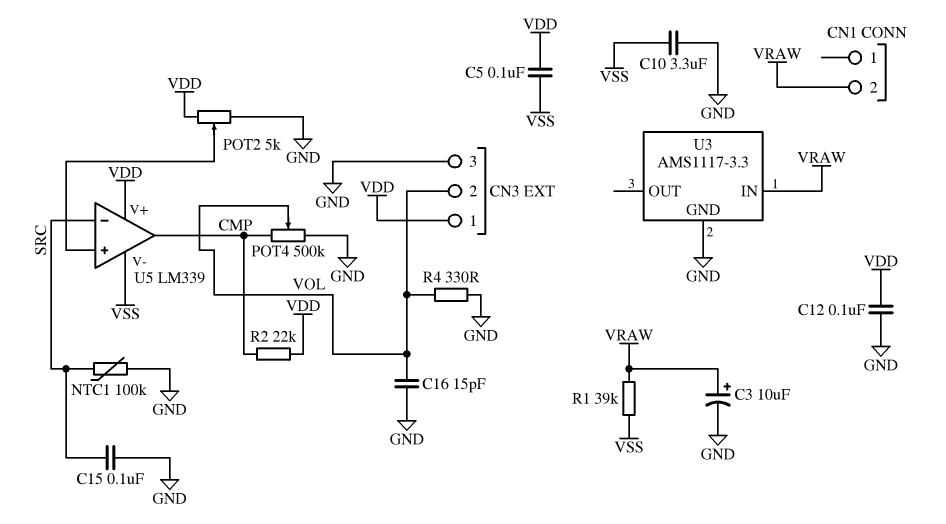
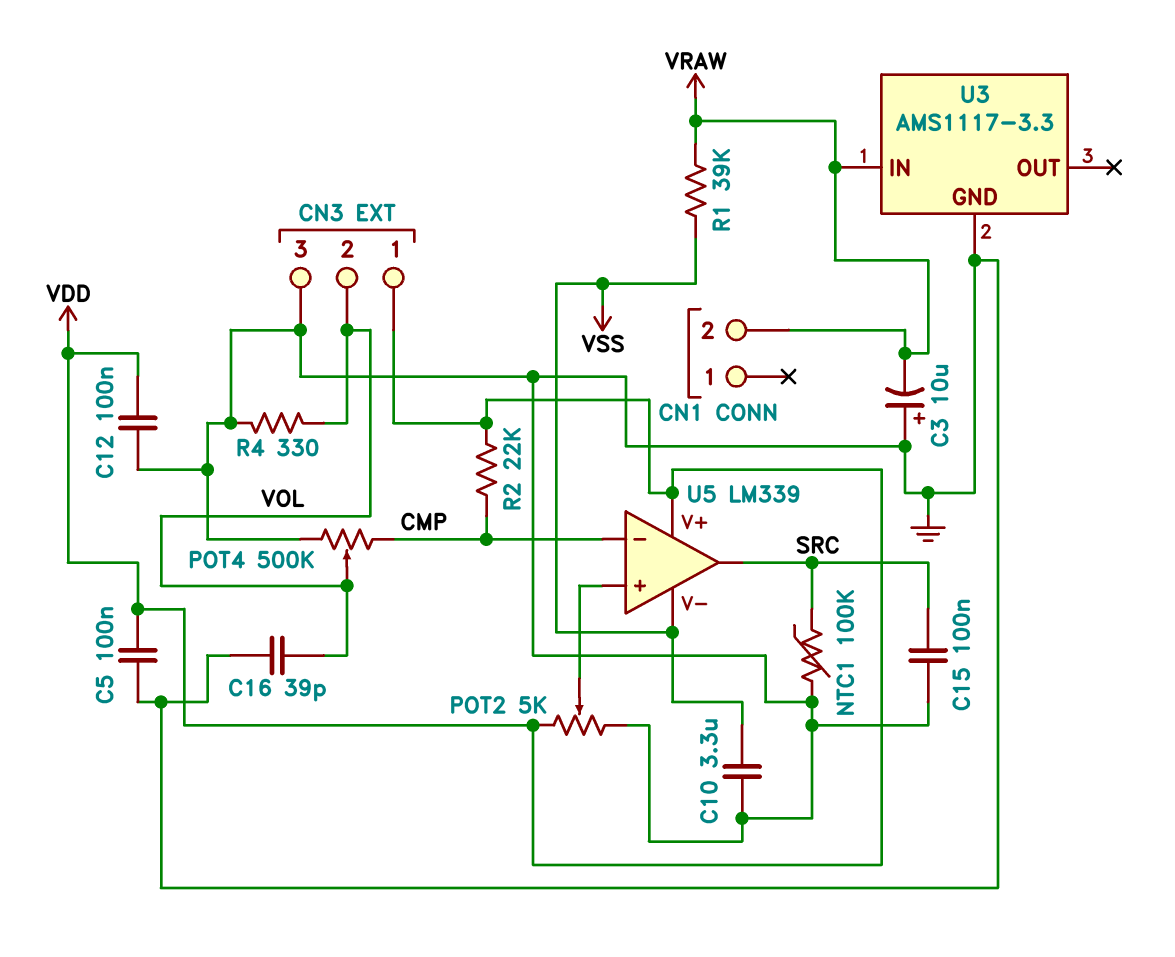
C3: 10uF (plus VRAW, minus GND) -> 10uF (plus GND, minus VRAW)
C5: 100nF (VDD, VSS) -> 100nF (GND, VDD)
C16: 15pF (GND, VOL) -> 39pF (GND, VOL)
U5 pin in-: SRC -> CMP
U5 pin out: CMP -> SRC

